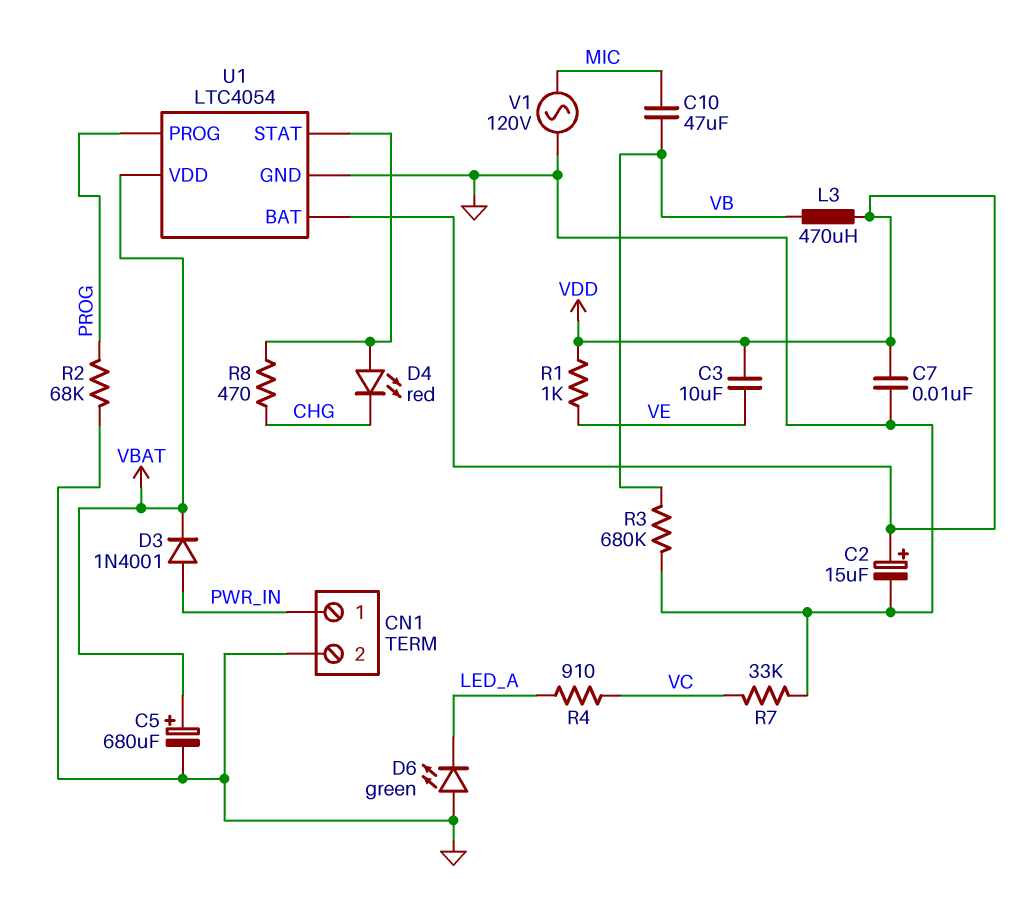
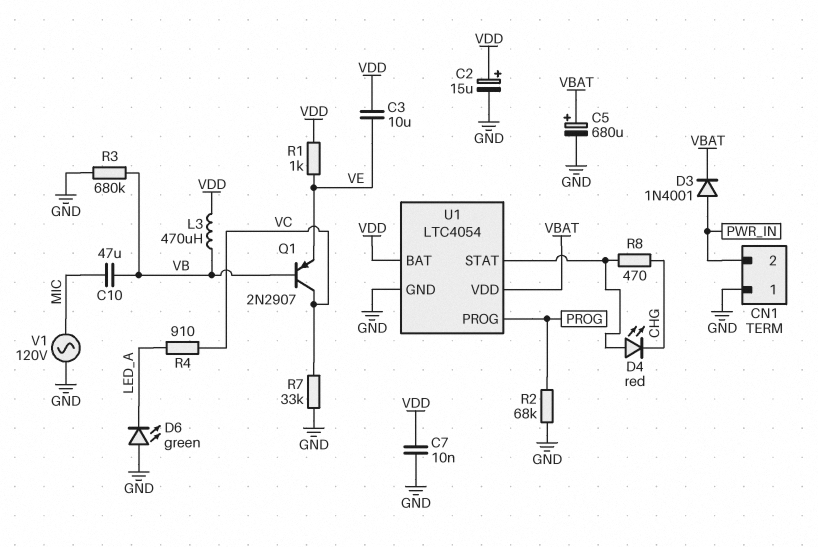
CN1 pin 1: PWR_IN -> GND
CN1 pin 2: GND -> PWR_IN
Q1: none -> PNP 2N2907 (B VB, C VC, E VE)

